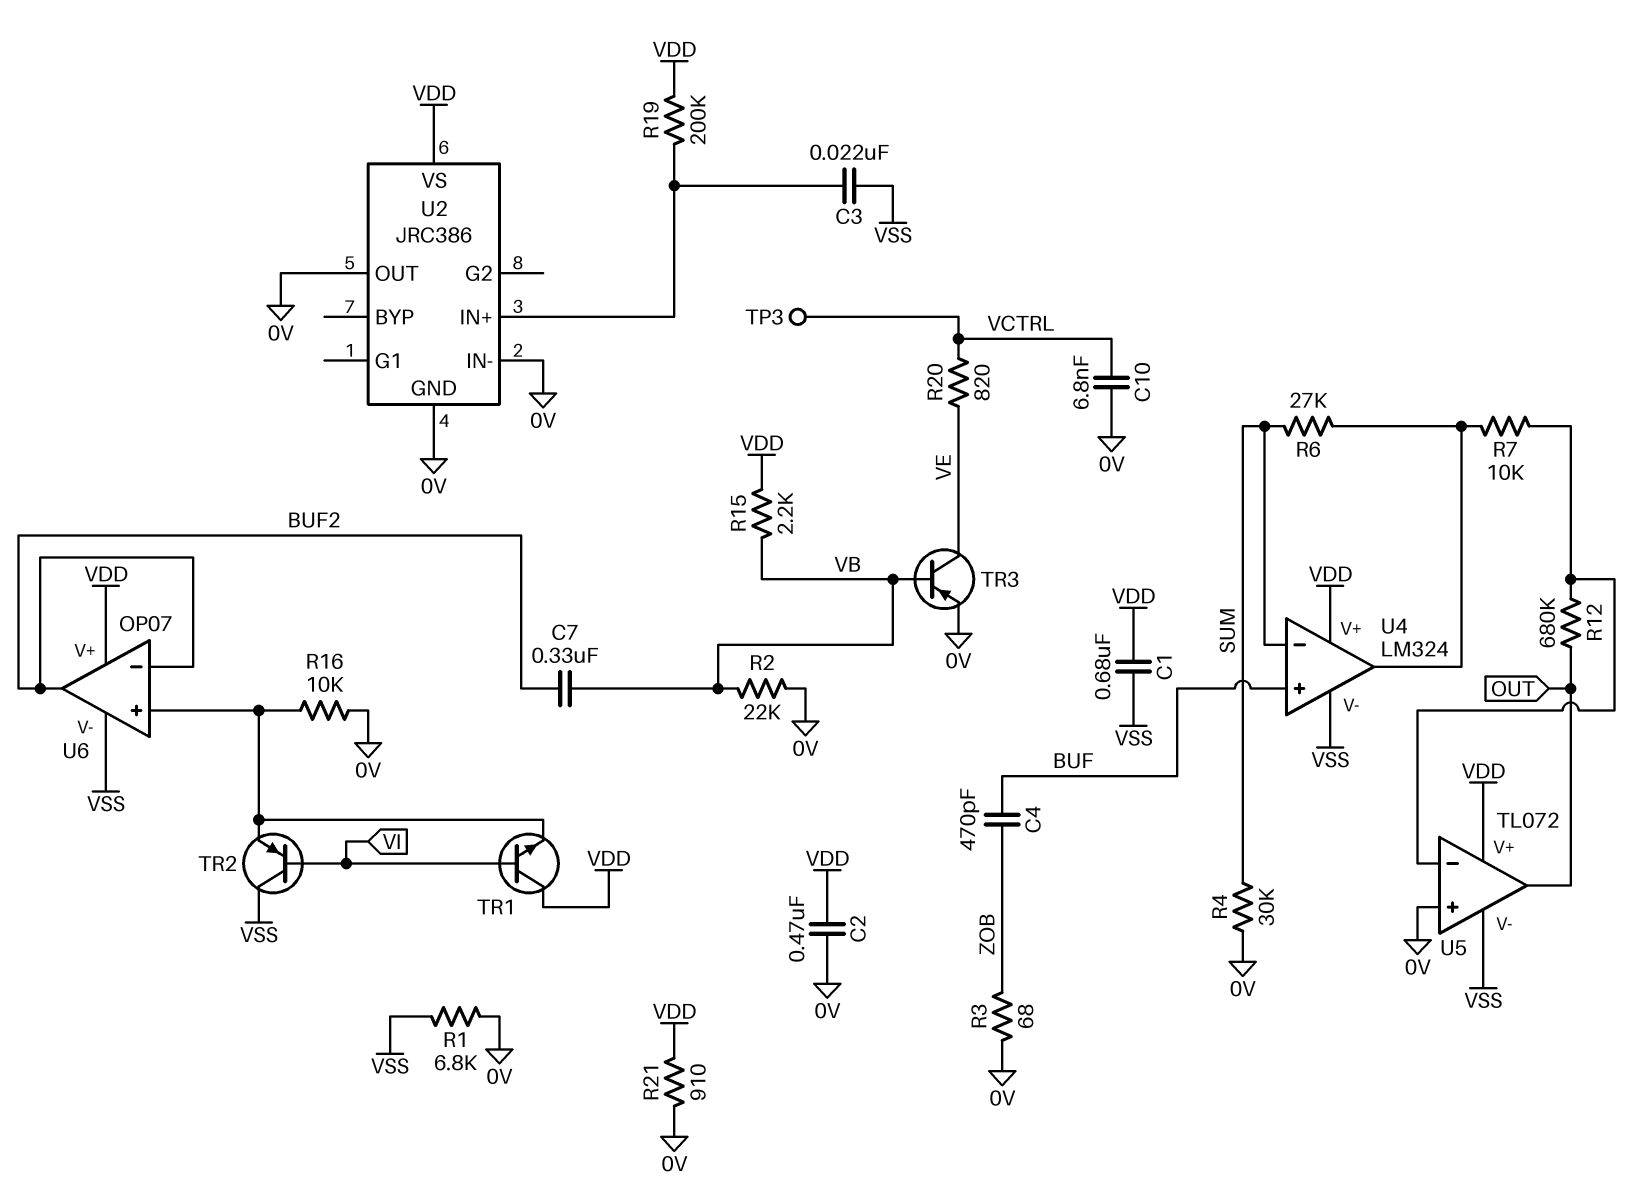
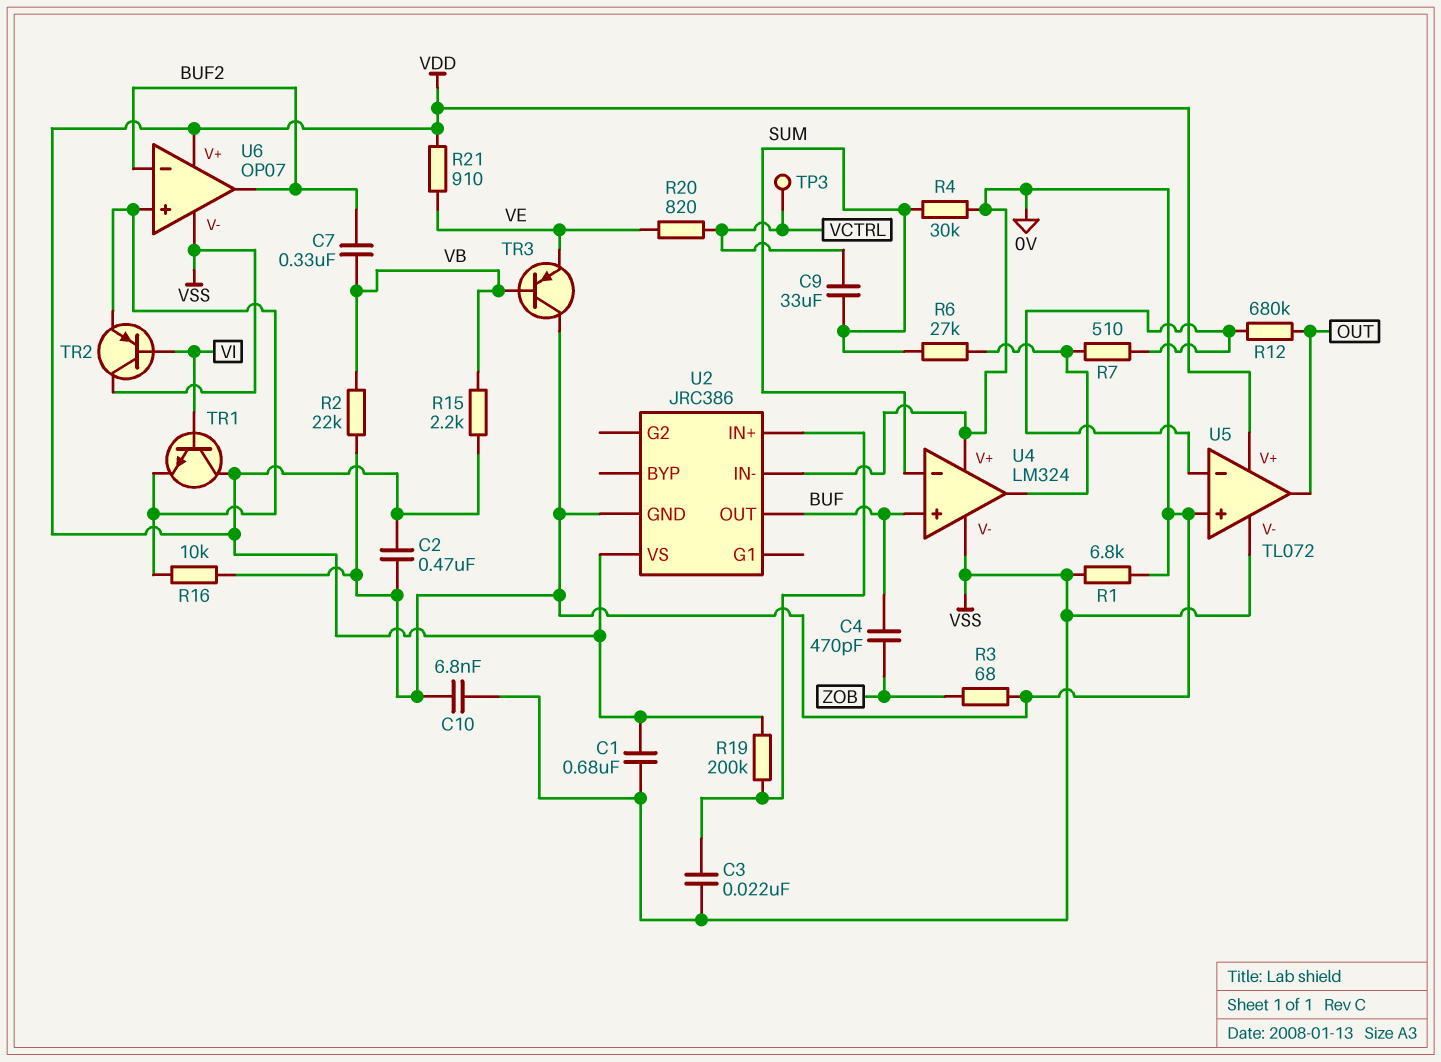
C9: none -> 33uF (SUM, VCTRL)
C10: 6.8nF (0V, VCTRL) -> 6.8nF (0V, VSS)
R7: 10k (U4/out, U5/in-) -> 510 (U4/out, U5/in-)
R21: 910 (0V, VDD) -> 910 (VDD, VE)
TR3: PNP (B VB, C VE, E 0V) -> PNP (B VB, C 0V, E VE)
U2 pin OUT: 0V -> BUF
U4 pin V+: VDD -> 0V

